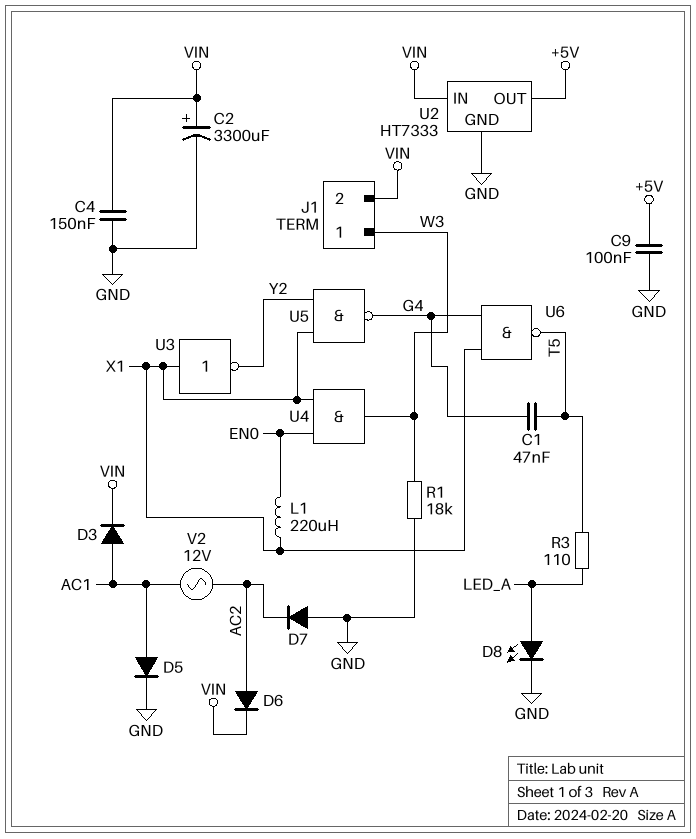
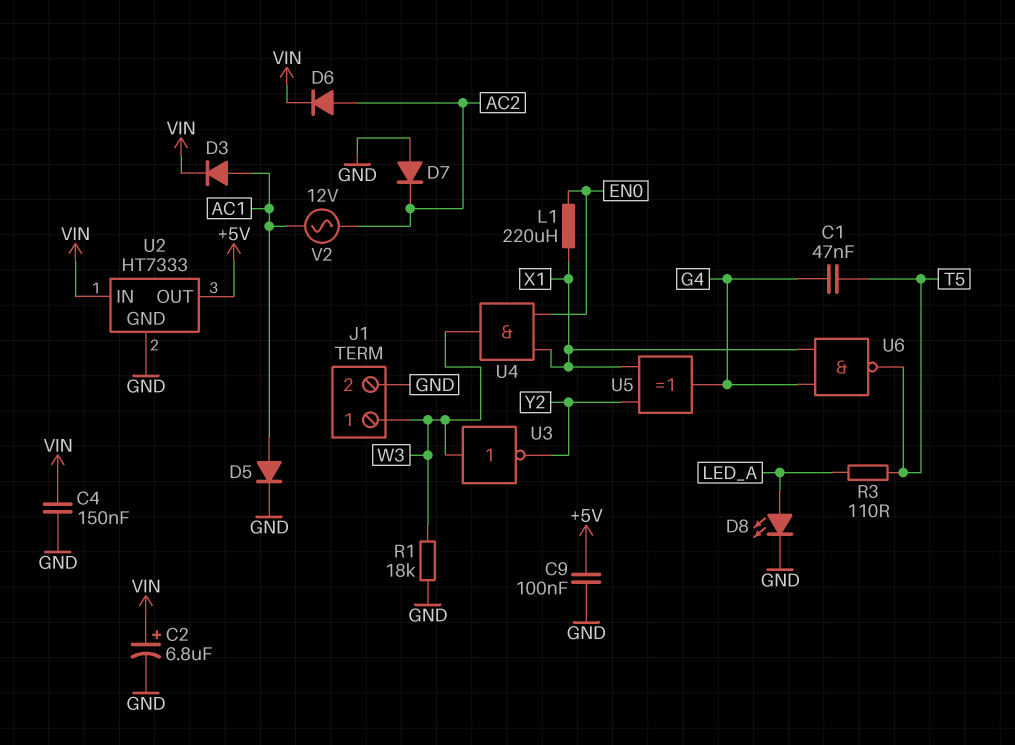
C2: 3300uF (plus VIN, minus GND) -> 6.8uF (plus VIN, minus GND)
J1 pin 2: VIN -> GND
U3: NOT (in X1, out Y2) -> NOT (in W3, out Y2)
U5: NAND (in X1, in Y2, out G4) -> XOR (in X1, in Y2, out G4)

